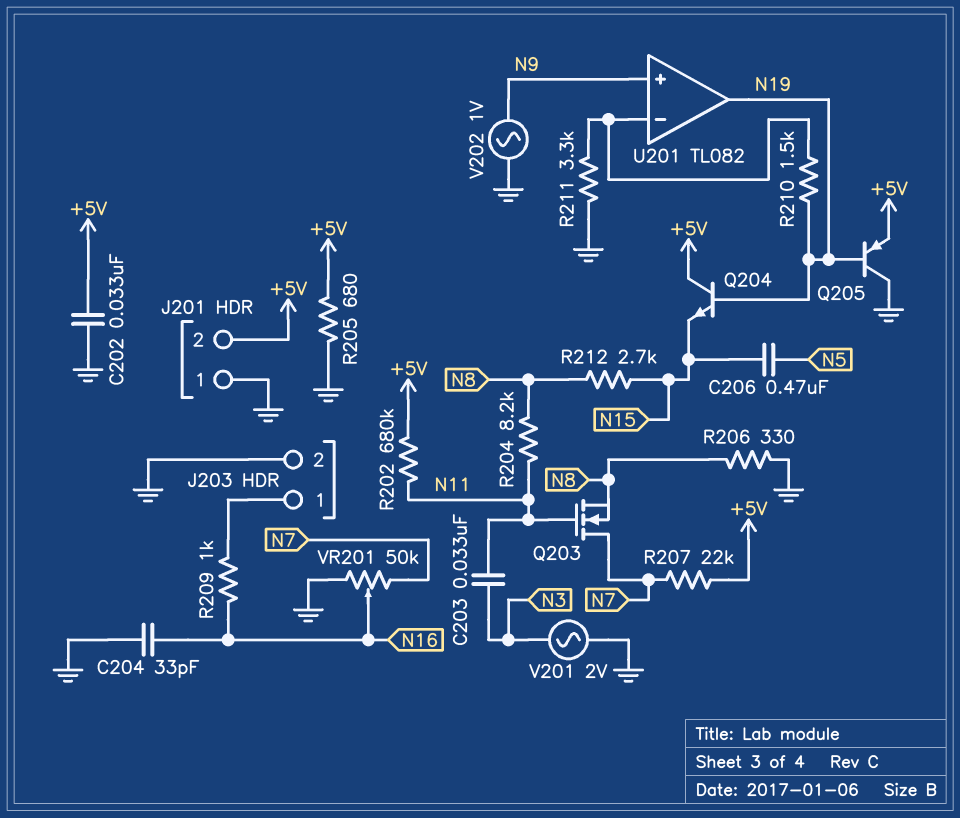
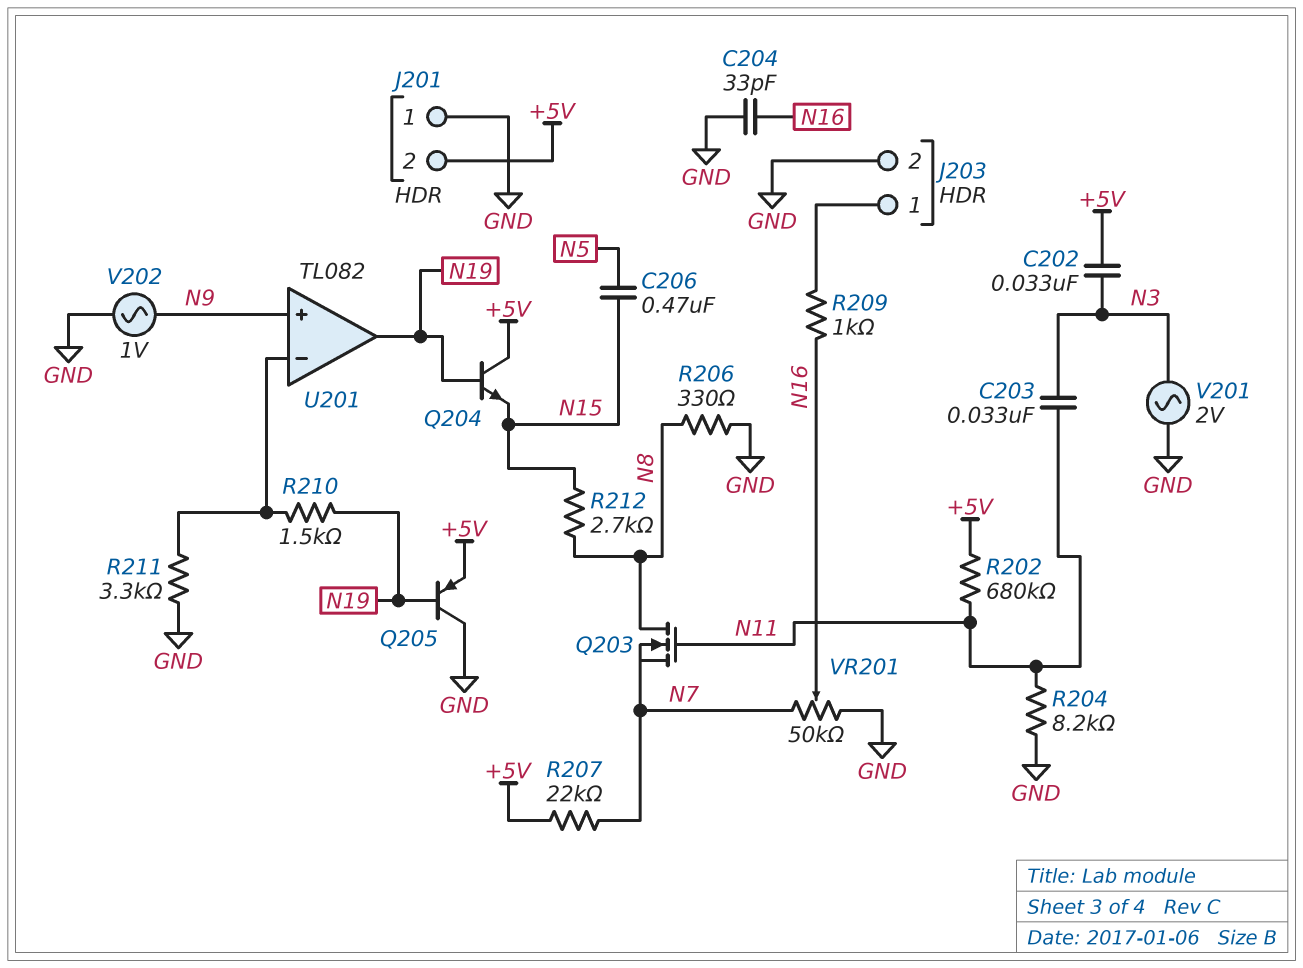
C202: 33nF (+5V, GND) -> 33nF (+5V, N3)
Q203: NMOS (G N11, D N7, S N8) -> NMOS (G N11, D N8, S N7)
R204: 8.2k (N8, N11) -> 8.2k (GND, N11)
R205: 680 (+5V, GND) -> none

